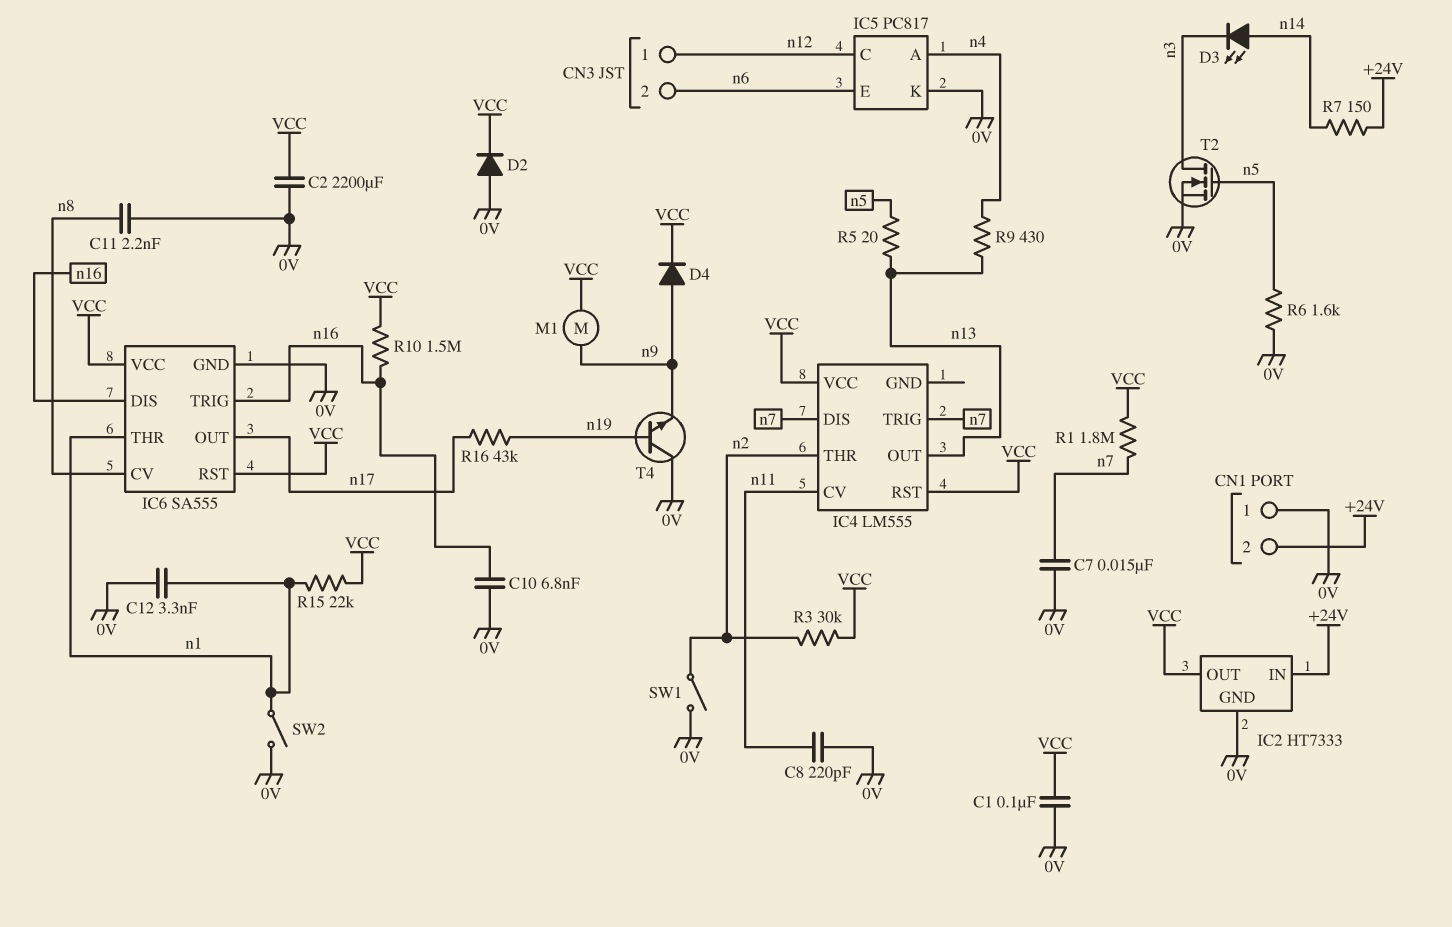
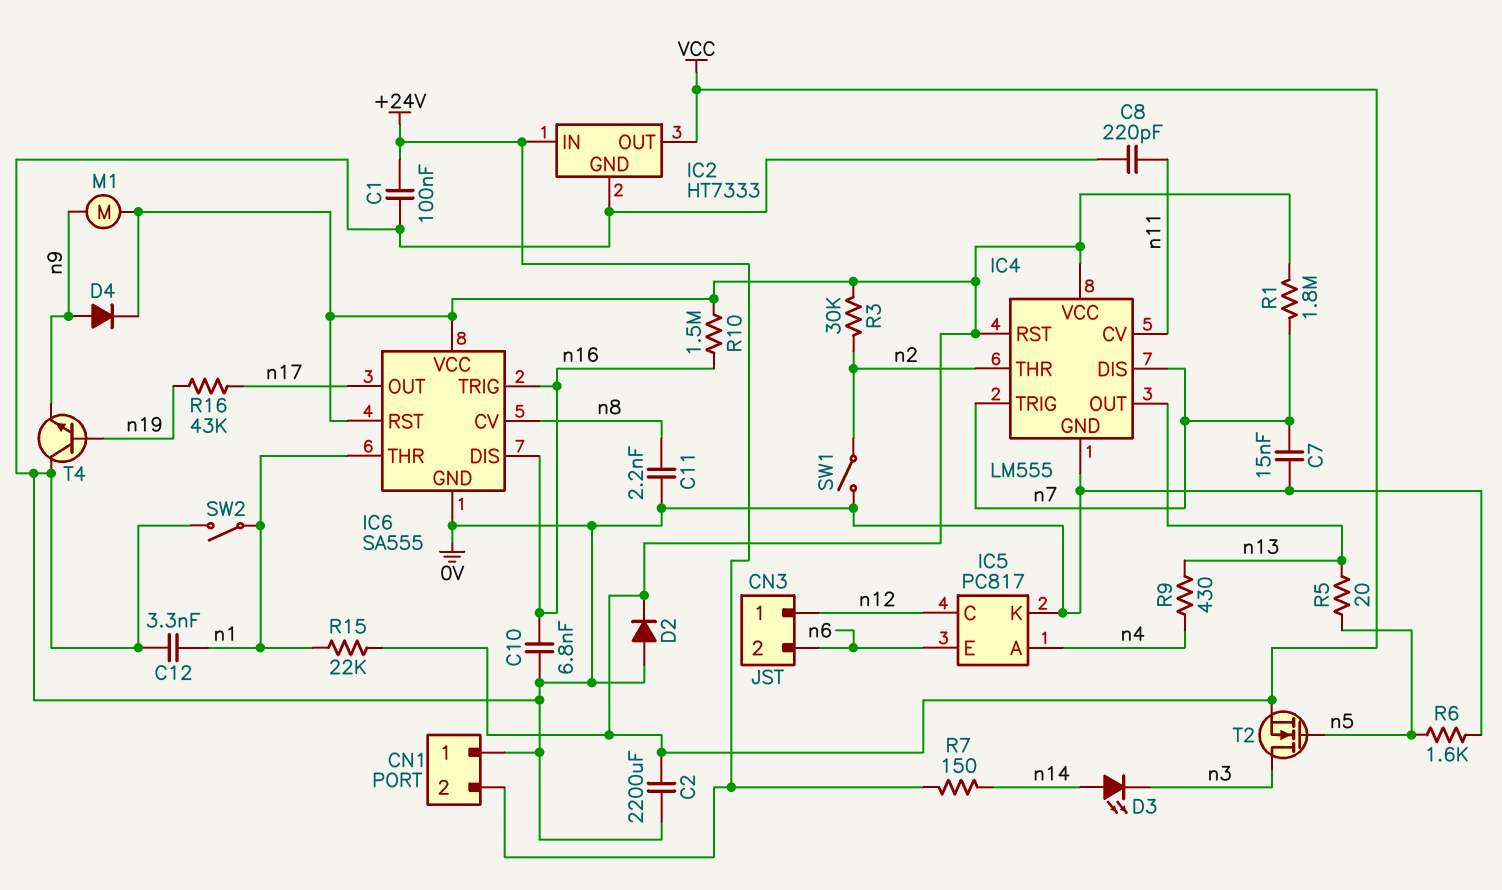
C1: 100nF (0V, VCC) -> 100nF (+24V, 0V)
IC4 pin GND: none -> 0V
T2: NMOS (G n5, D n3, S 0V) -> NMOS (G n5, D n3, S VCC)

